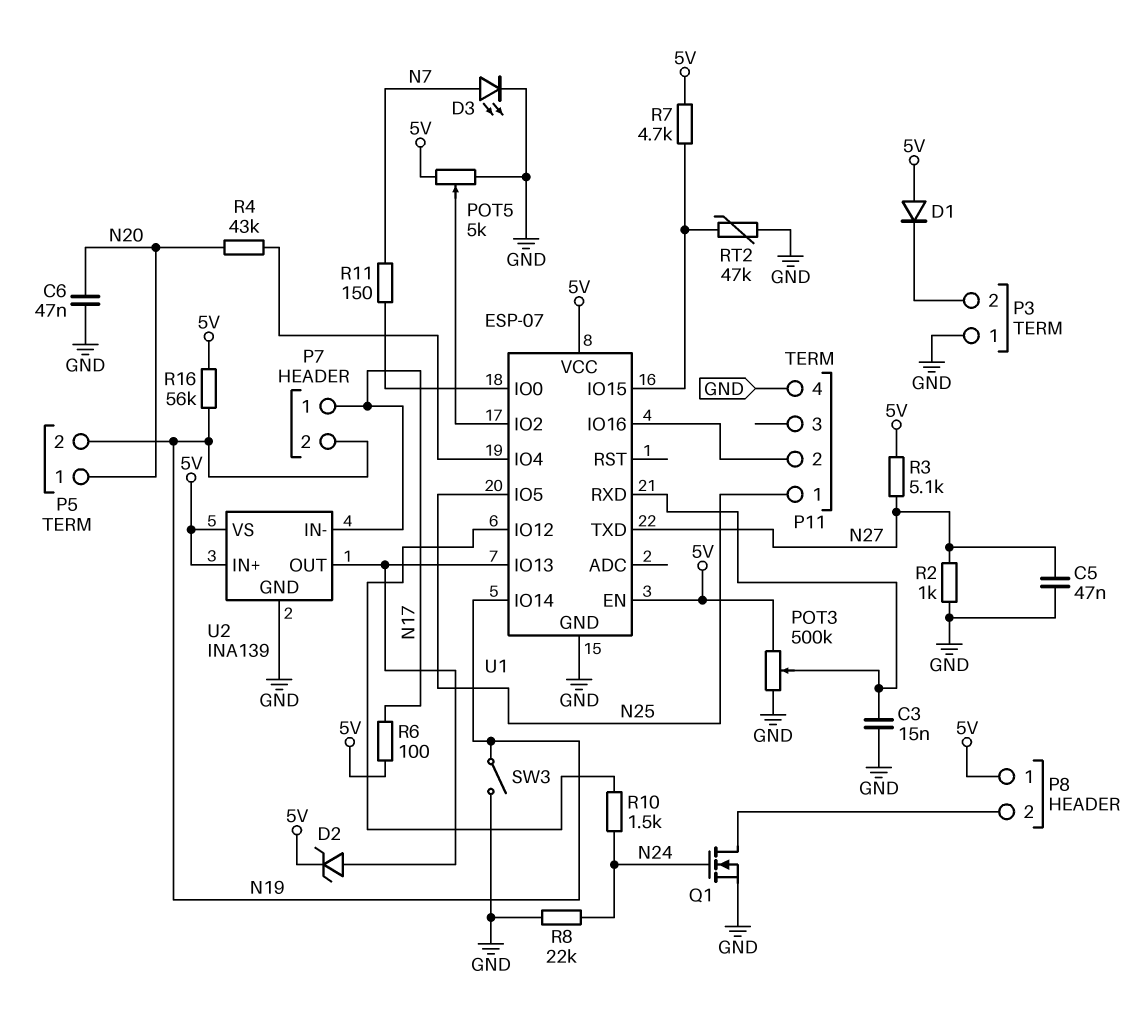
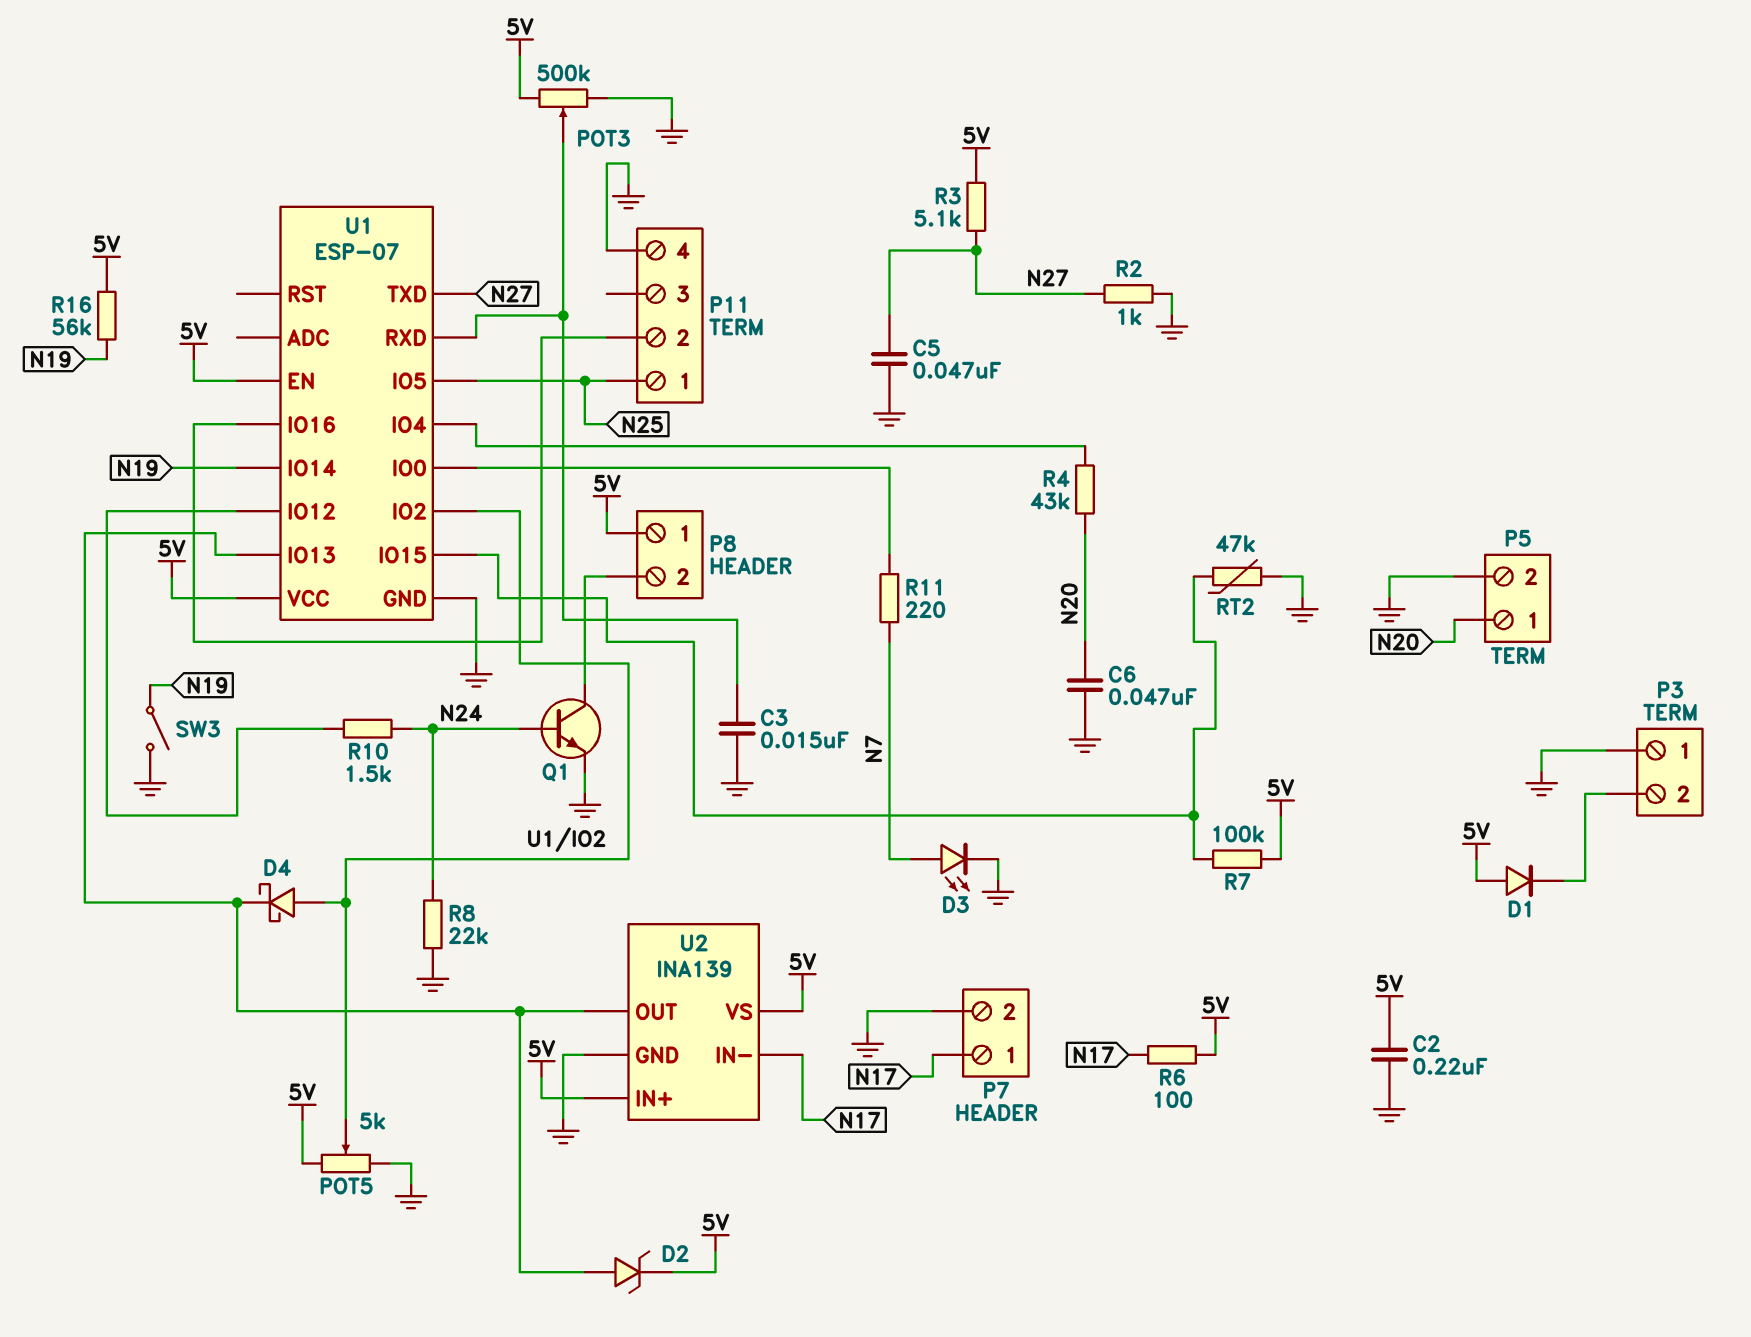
C2: none -> 220nF (5V, GND)
D4: none -> schottky (A U1/IO2, K U1/IO13)
P5 pin 2: N19 -> GND
P7 pin 2: N19 -> GND
Q1: NMOS (G N24, D P8/2, S GND) -> NPN (B N24, C P8/2, E GND)
R7: 4.7k (5V, U1/IO15) -> 100k (5V, U1/IO15)
R11: 150 (N7, U1/IO0) -> 220 (N7, U1/IO0)

